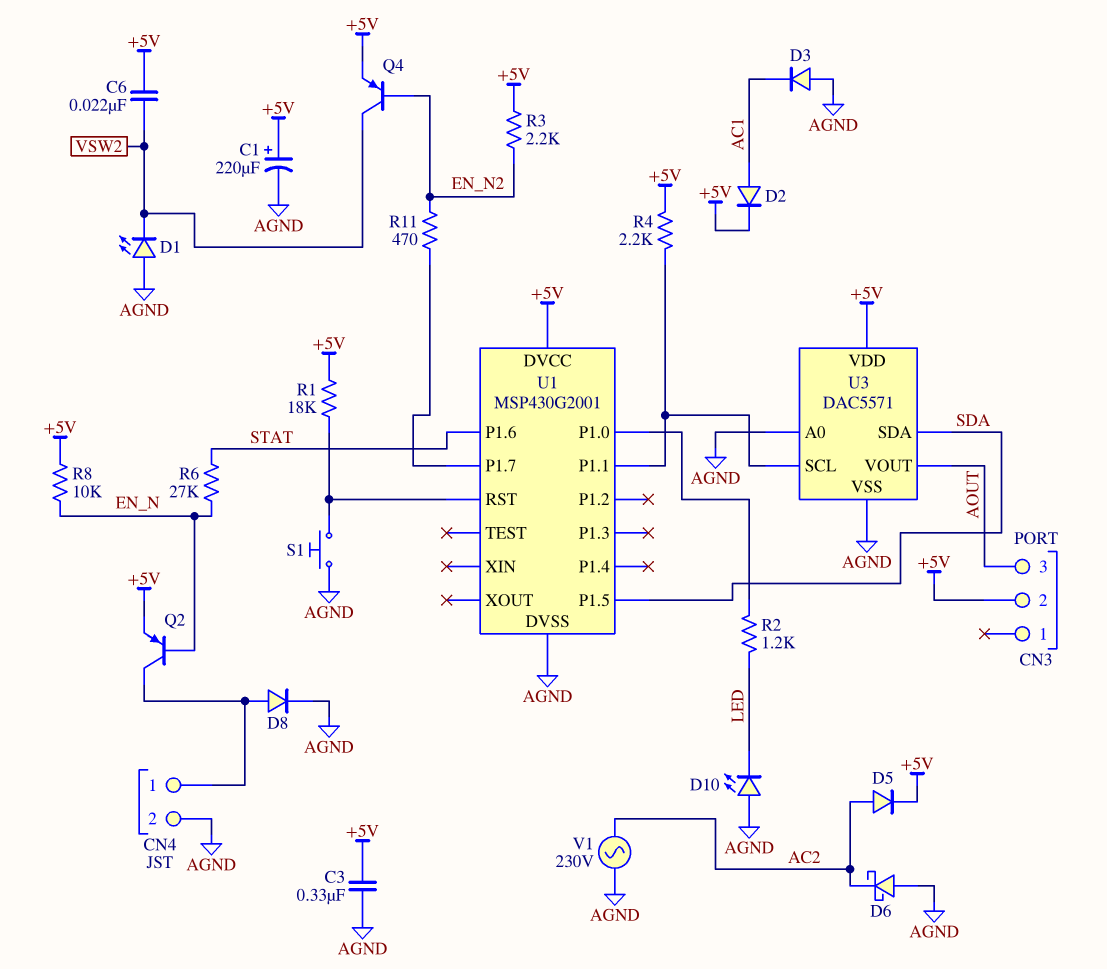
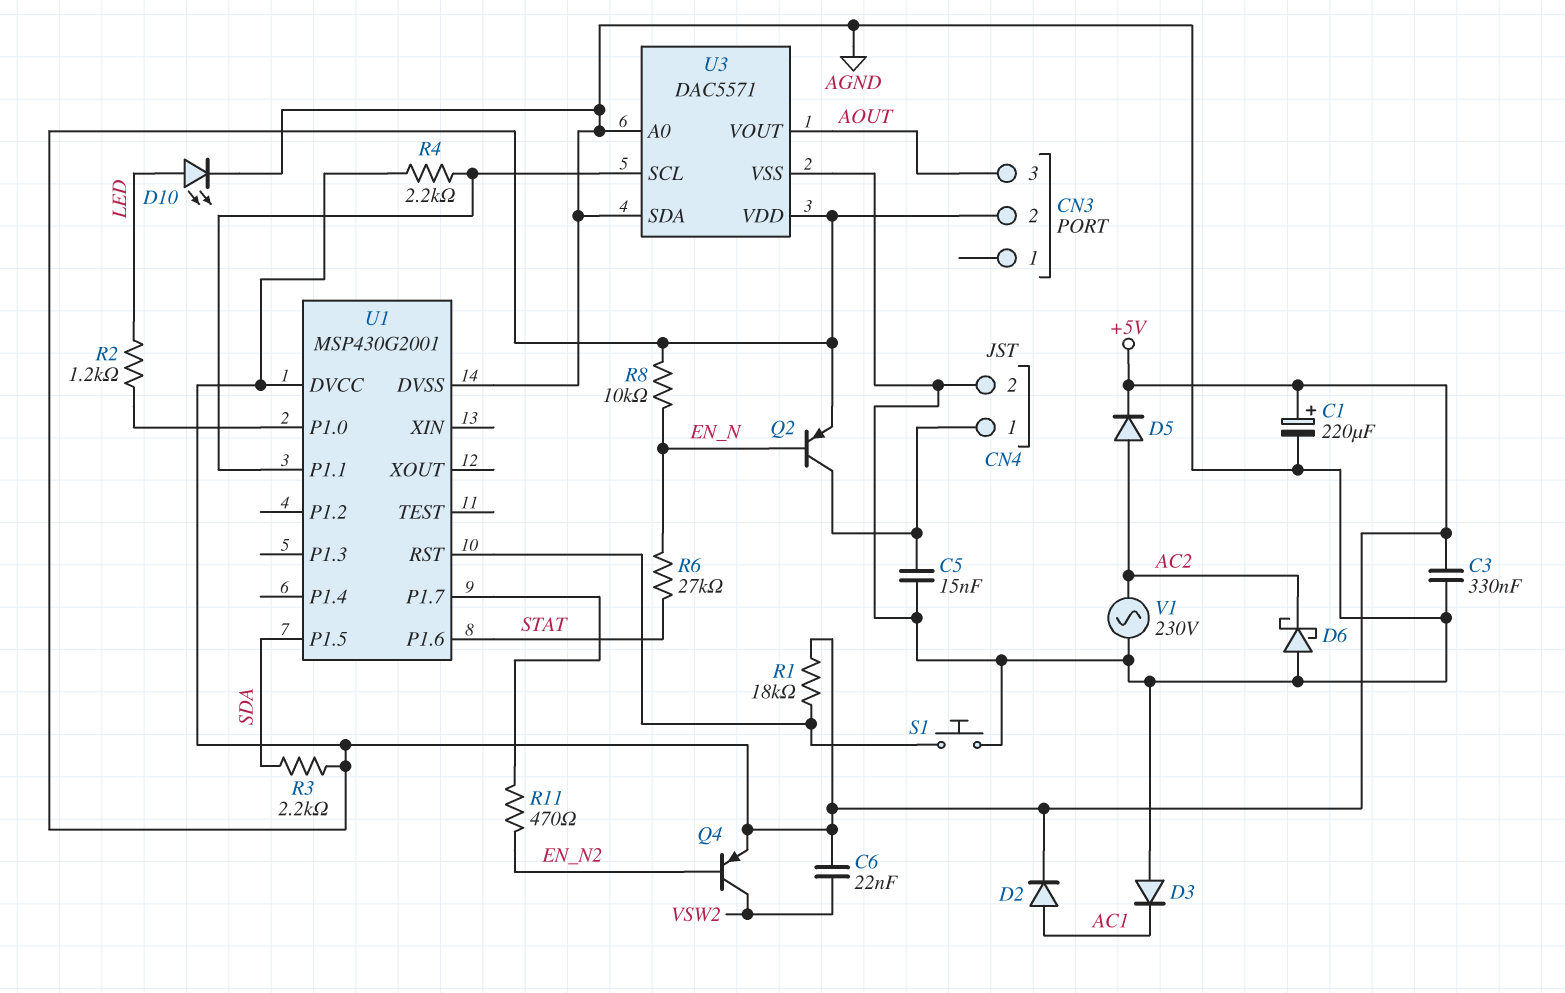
C5: none -> 15nF (AGND, CN4/1)
D1: LED (A AGND, K VSW2) -> none
D8: diode (A CN4/1, K AGND) -> none
D10: LED (A AGND, K LED) -> LED (A LED, K AGND)
R3: 2.2k (+5V, EN_N2) -> 2.2k (+5V, SDA)
U3 pin SDA: SDA -> AGND

